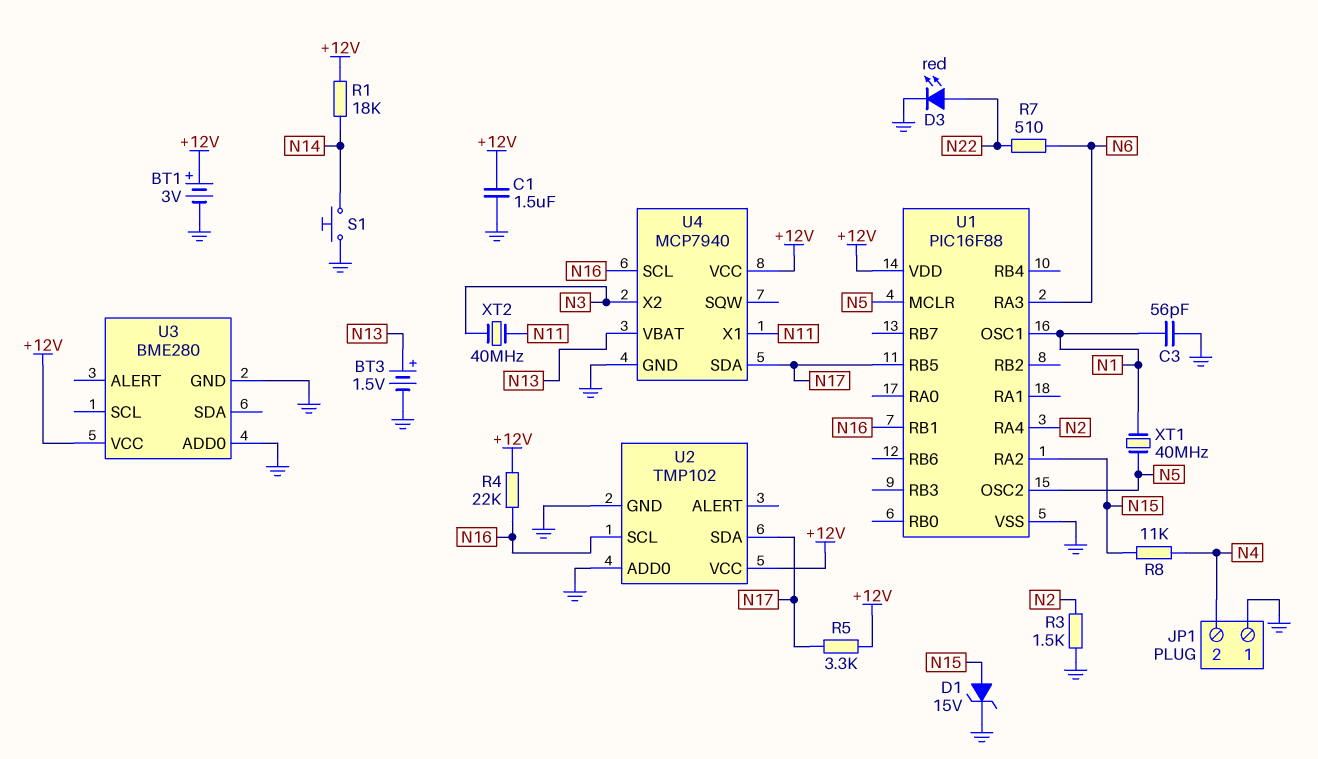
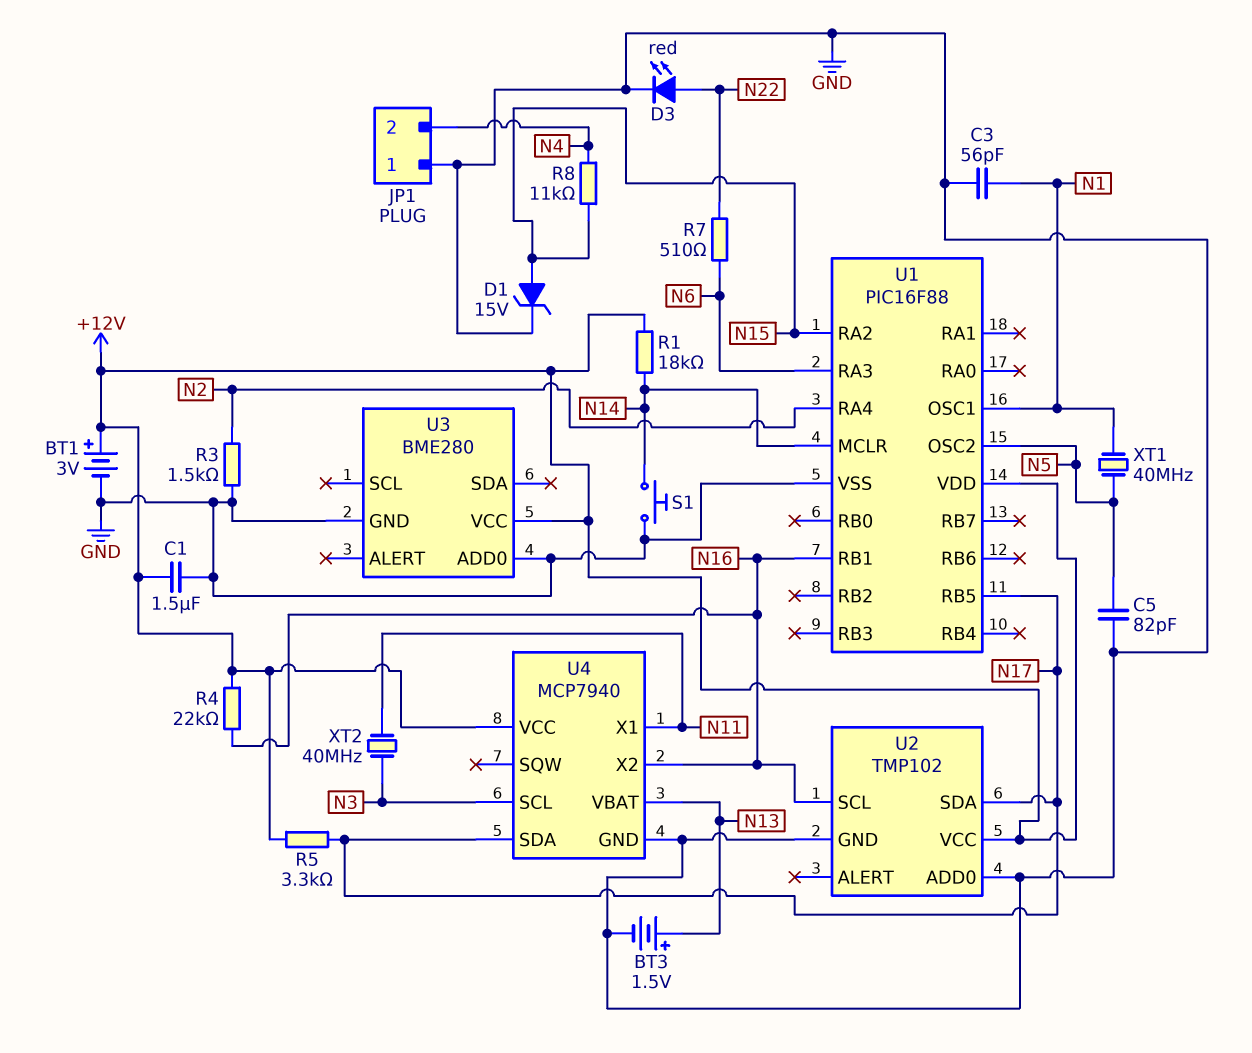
C5: none -> 82pF (GND, N5)
U1 pin MCLR: N5 -> N14
U4 pin SCL: N16 -> N3
U4 pin X2: N3 -> N16

